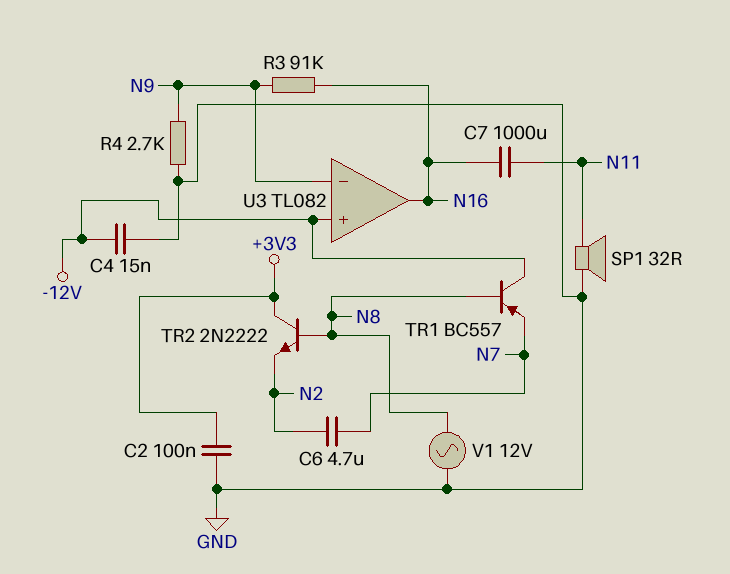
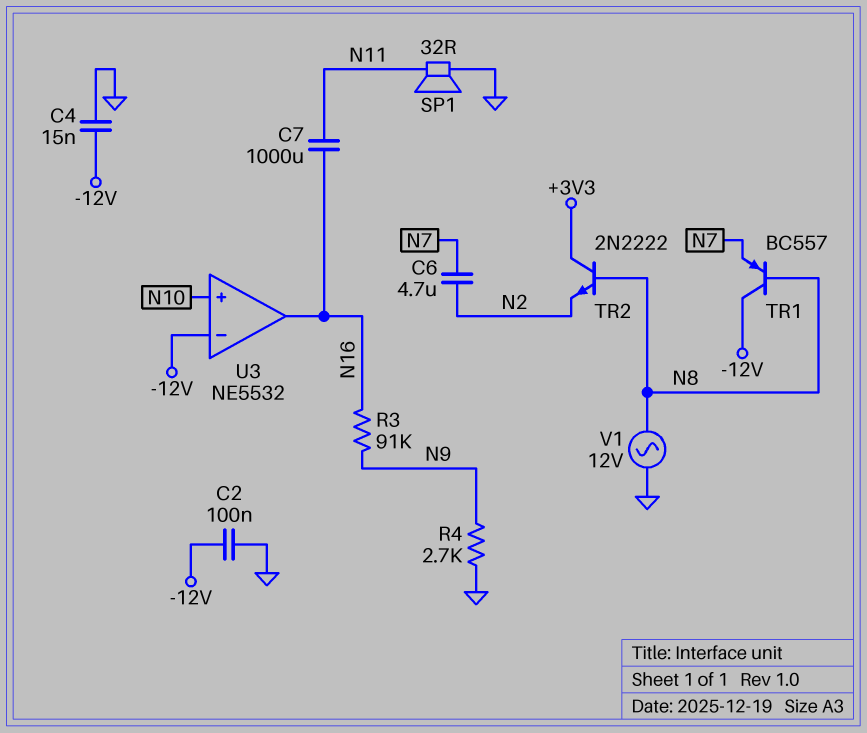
C2: 100nF (+3V3, GND) -> 100nF (-12V, GND)
U3: TL082 -> NE5532
U3 pin in+: -12V -> N10
U3 pin in-: N9 -> -12V

